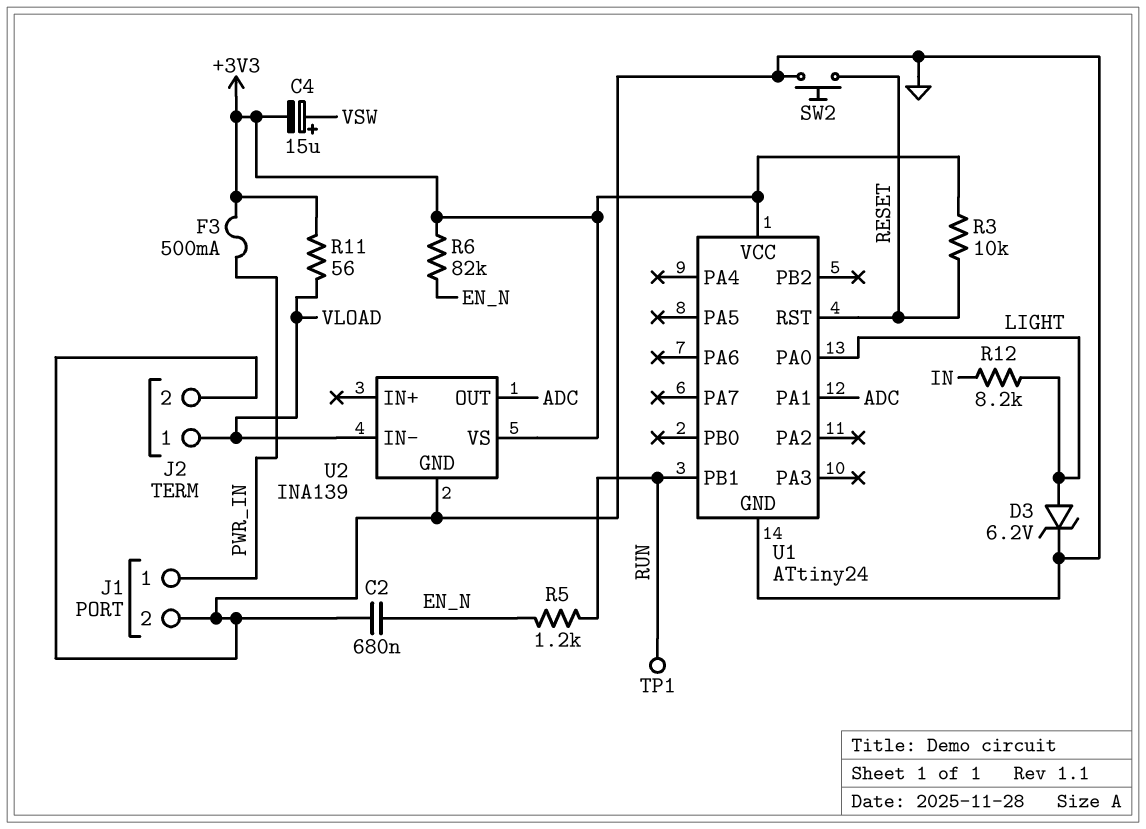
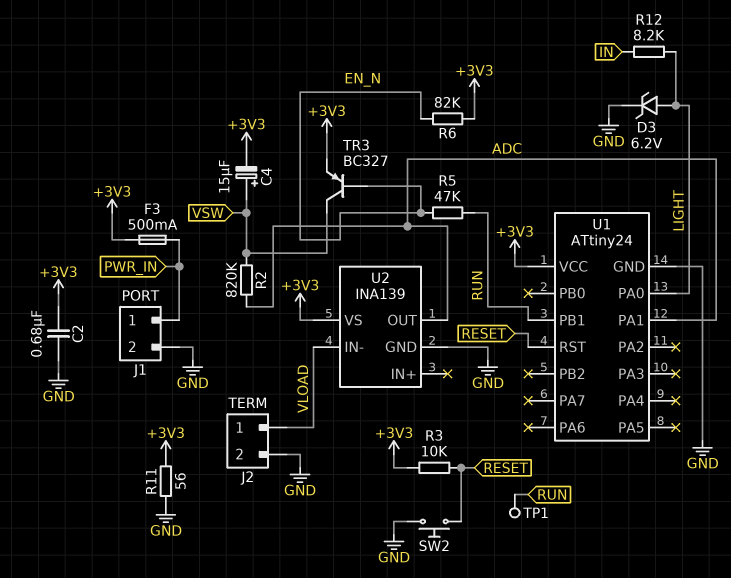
C2: 680nF (EN_N, GND) -> 680nF (+3V3, GND)
R2: none -> 820k (ADC, VSW)
R5: 1.2k (EN_N, RUN) -> 47k (EN_N, RUN)
R11: 56 (+3V3, VLOAD) -> 56 (+3V3, GND)
TR3: none -> PNP BC327 (B EN_N, C VSW, E +3V3)

